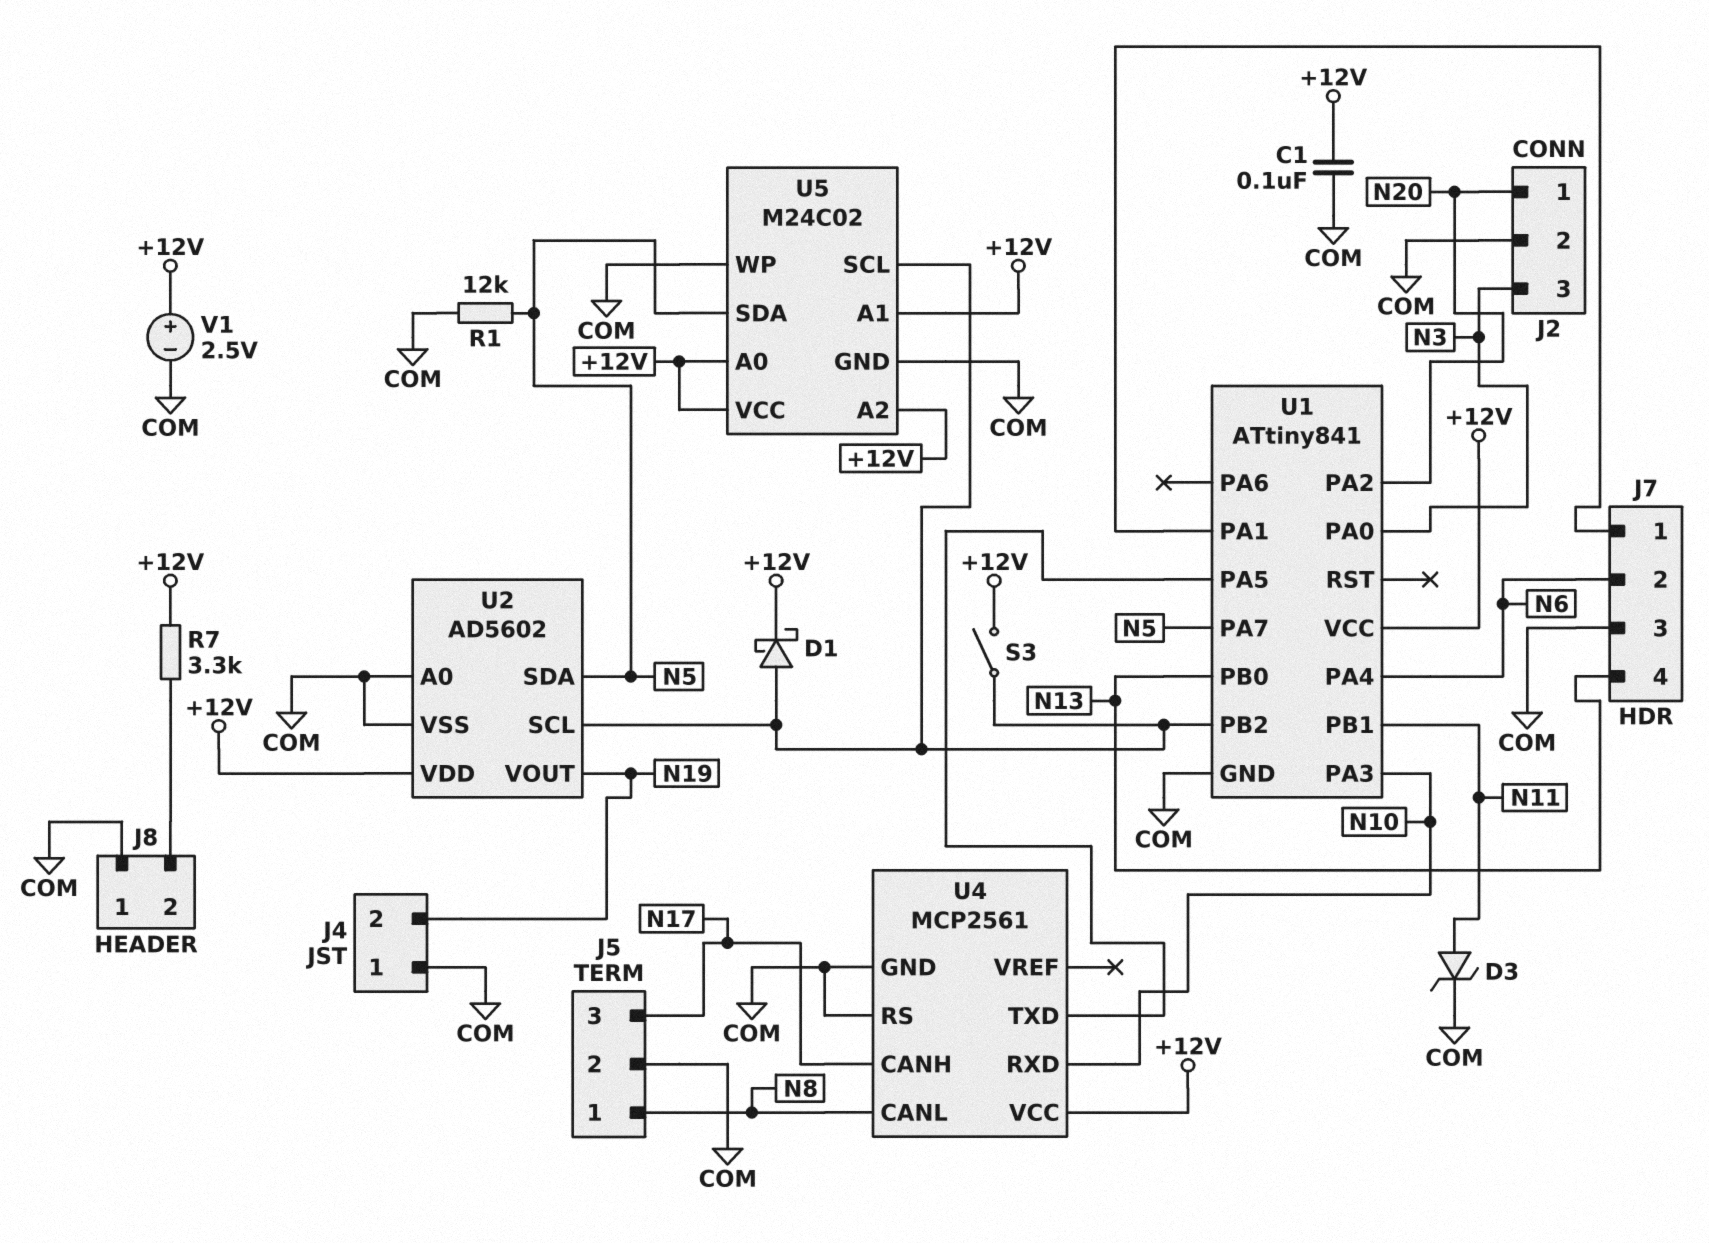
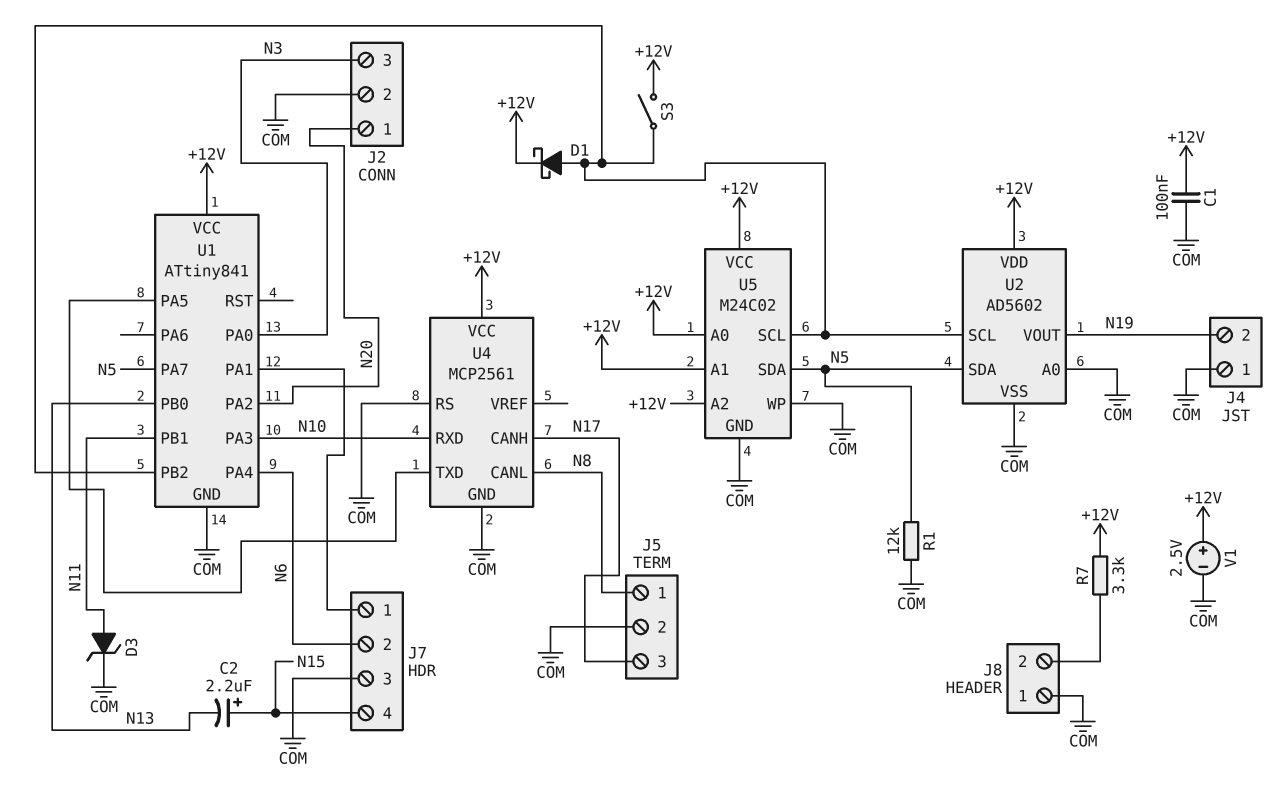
C2: none -> 2.2uF (plus N15, minus N13)
J7 pin 4: N13 -> N15

